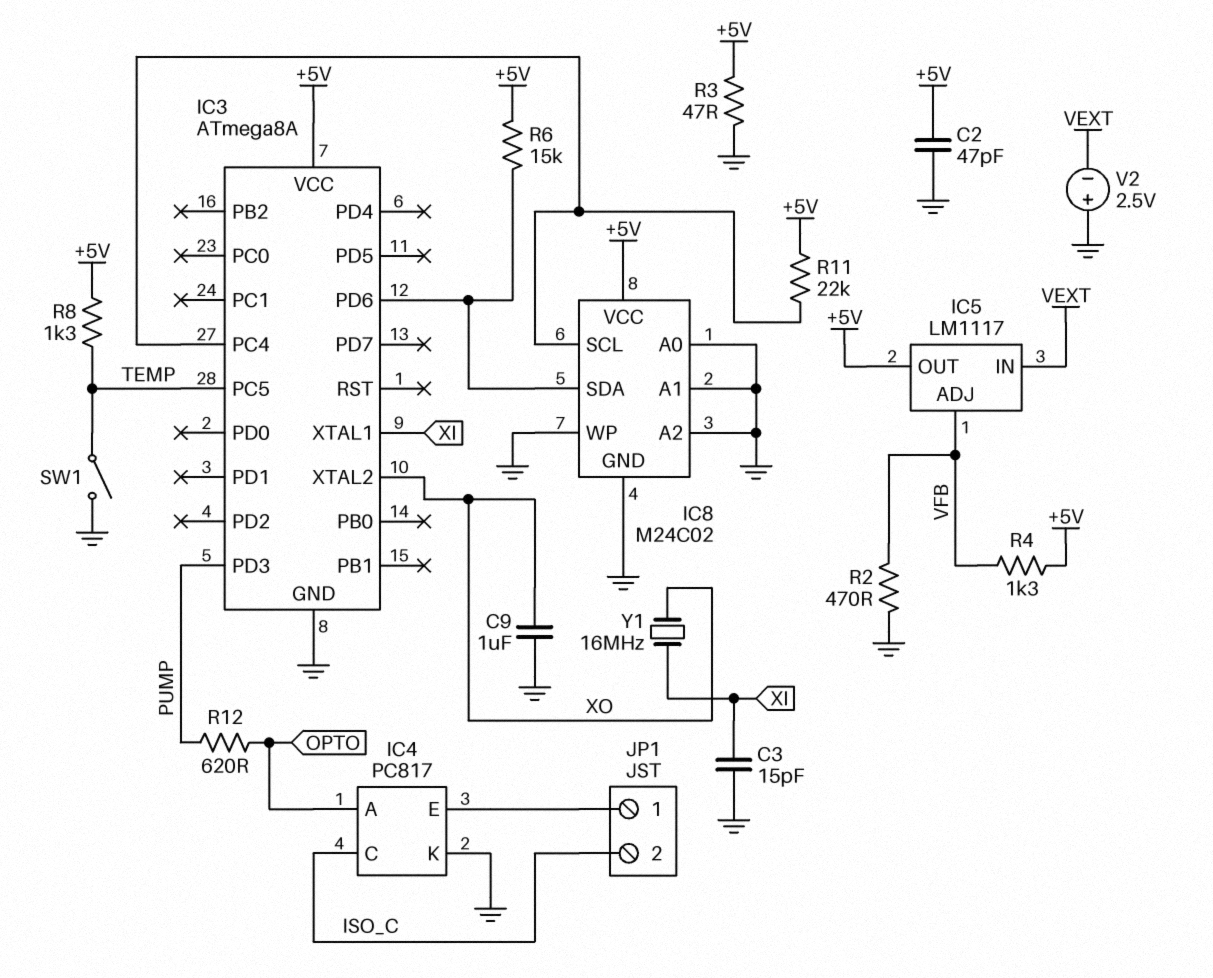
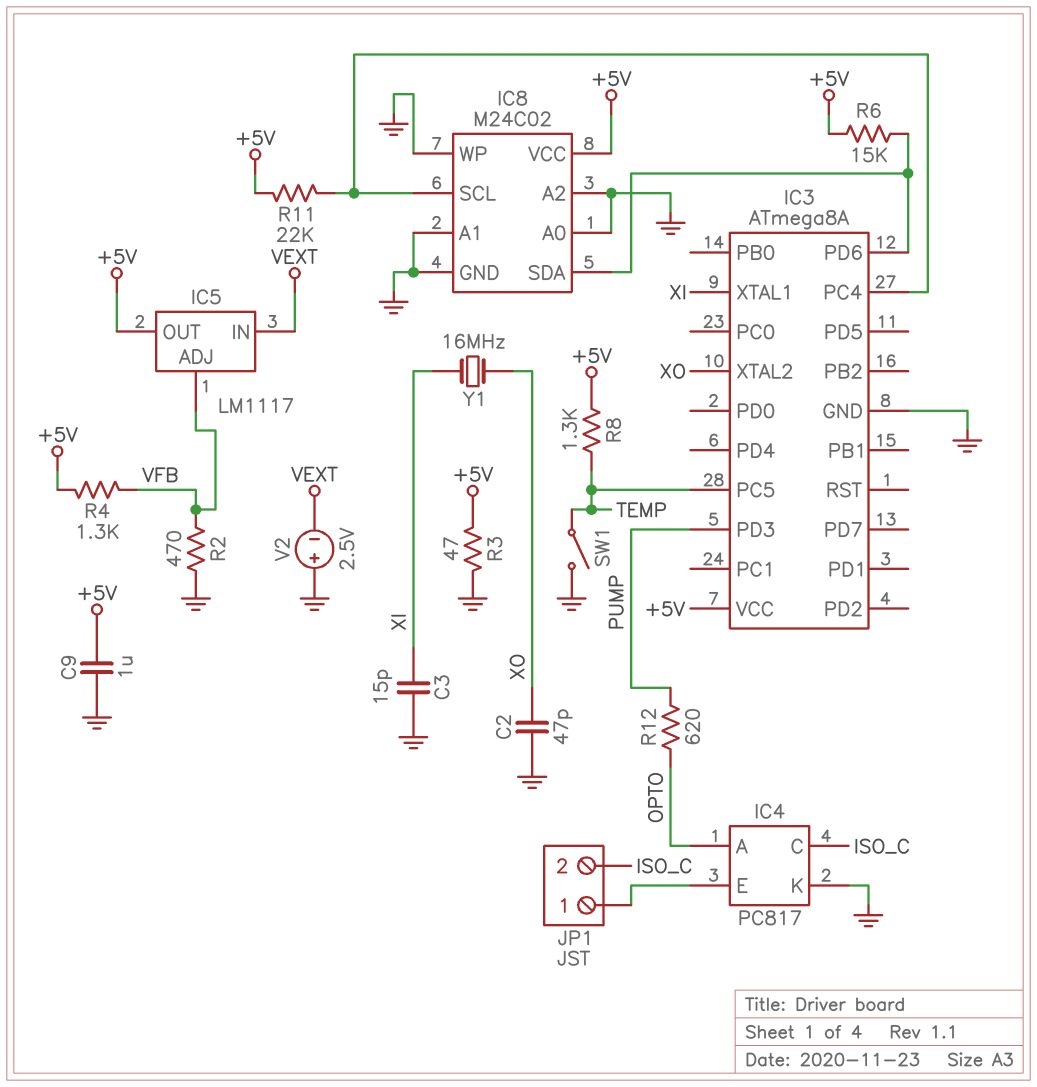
C2: 47pF (+5V, GND) -> 47pF (GND, XO)
C9: 1uF (GND, XO) -> 1uF (+5V, GND)

